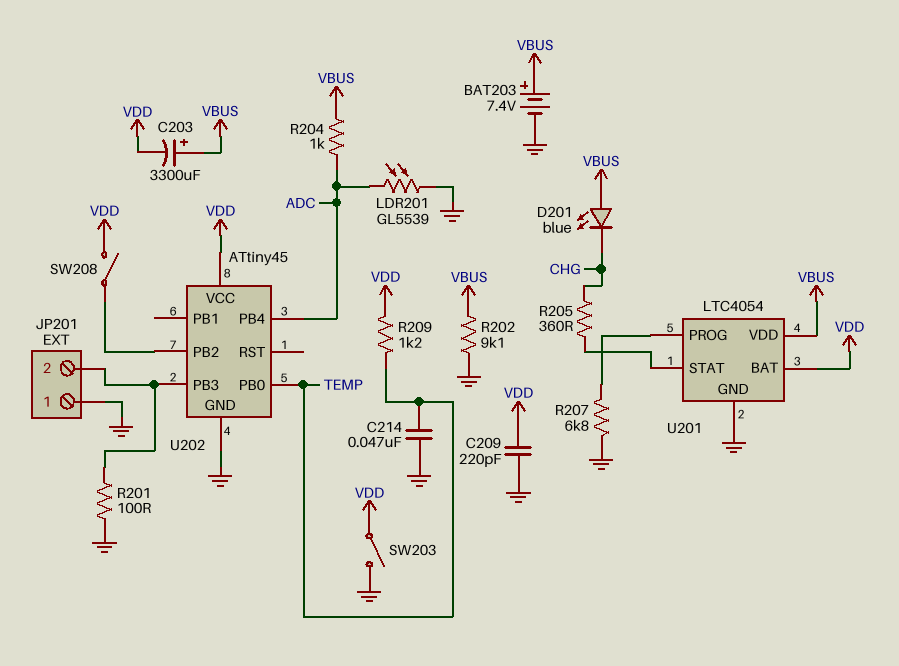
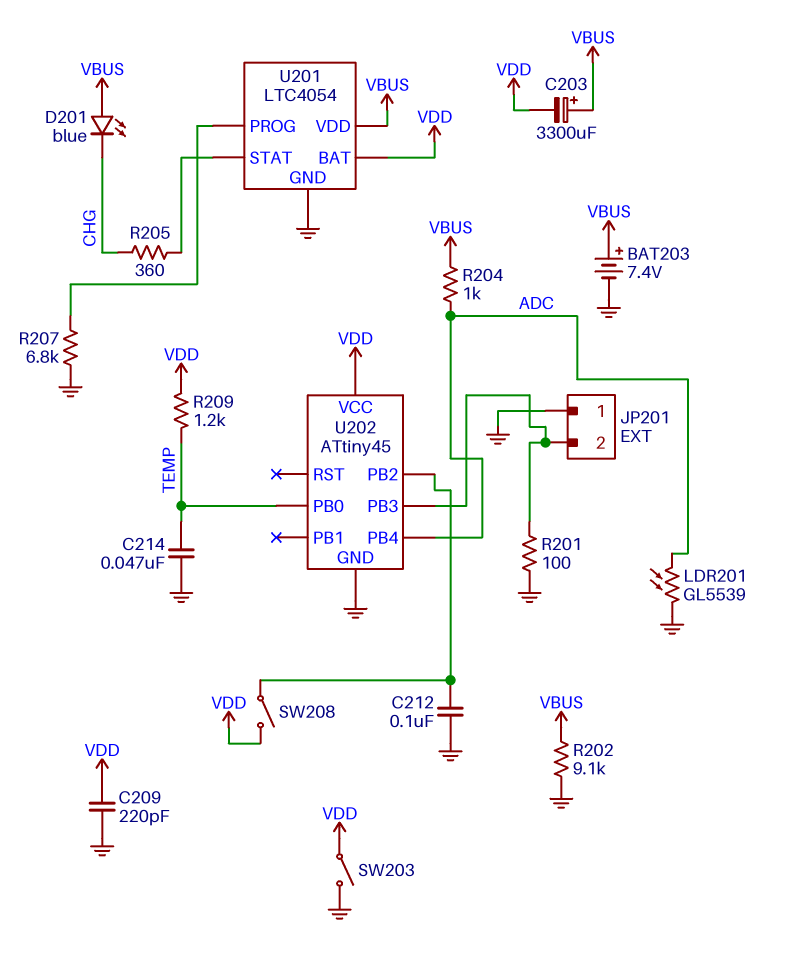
C212: none -> 100nF (GND, U202/PB2)

